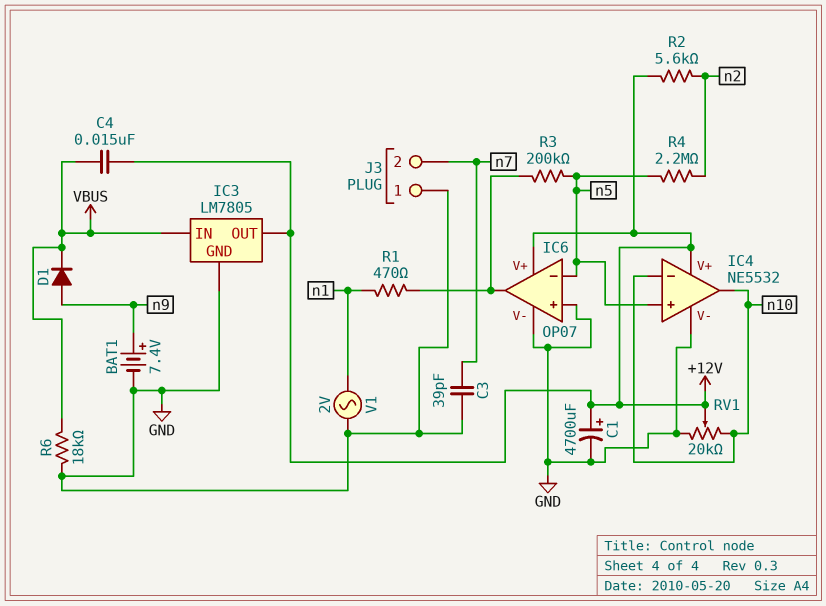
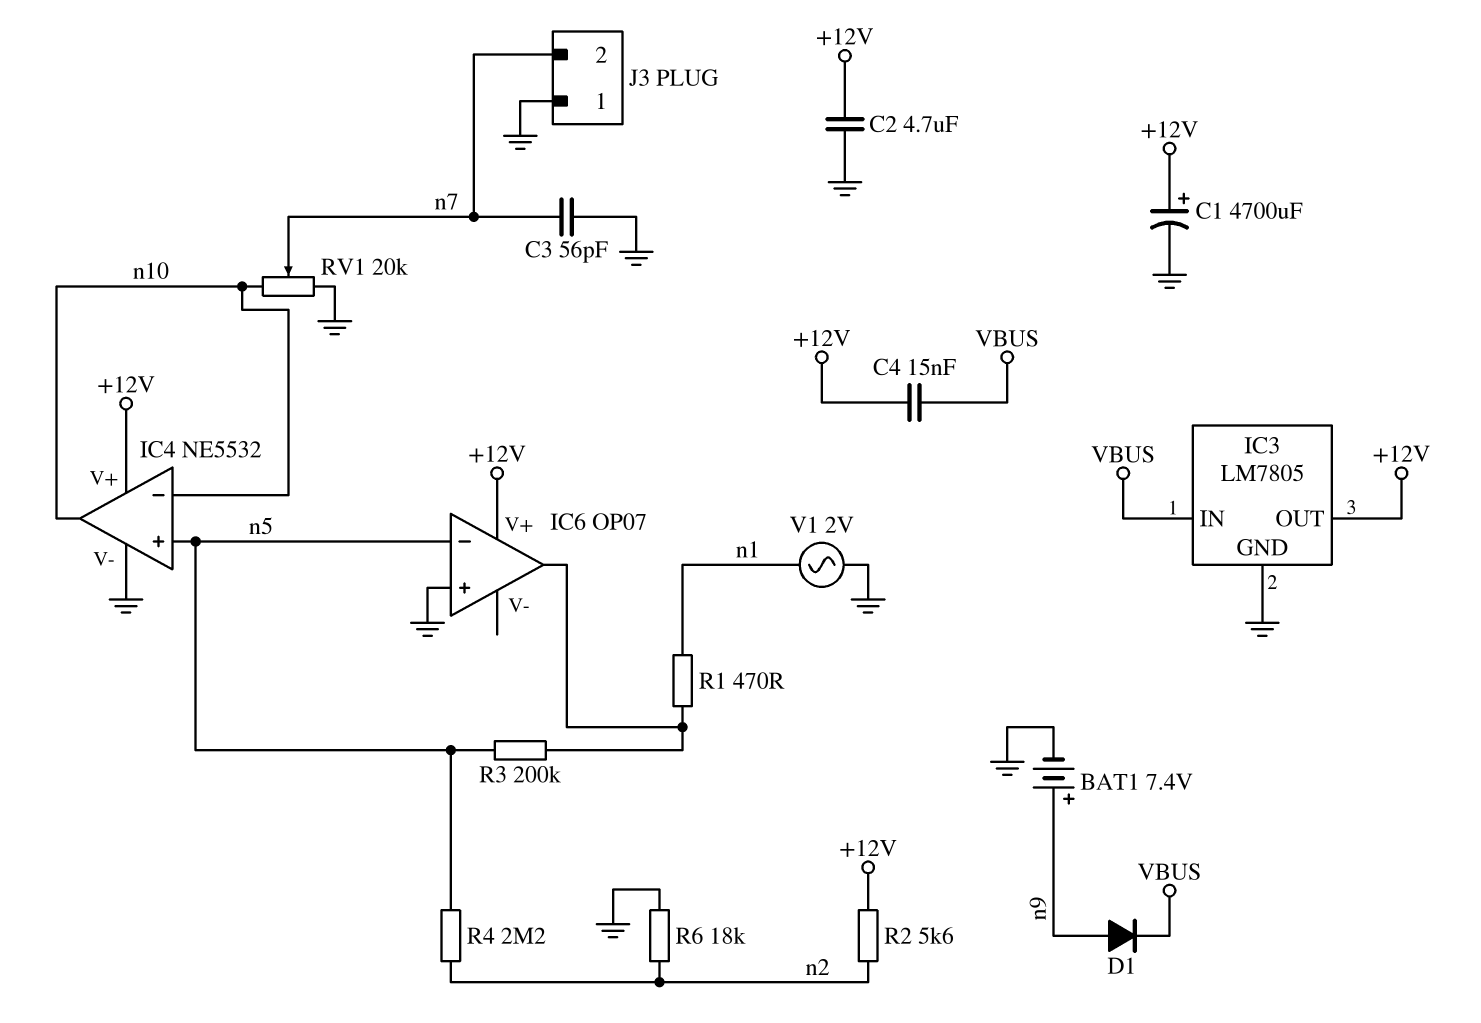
C2: none -> 4.7uF (+12V, GND)
C3: 39pF (GND, n7) -> 56pF (GND, n7)
IC6 pin V-: GND -> none
R6: 18k (GND, VBUS) -> 18k (GND, n2)
RV1: 20k (GND, n10, wiper +12V) -> 20k (GND, n10, wiper n7)

